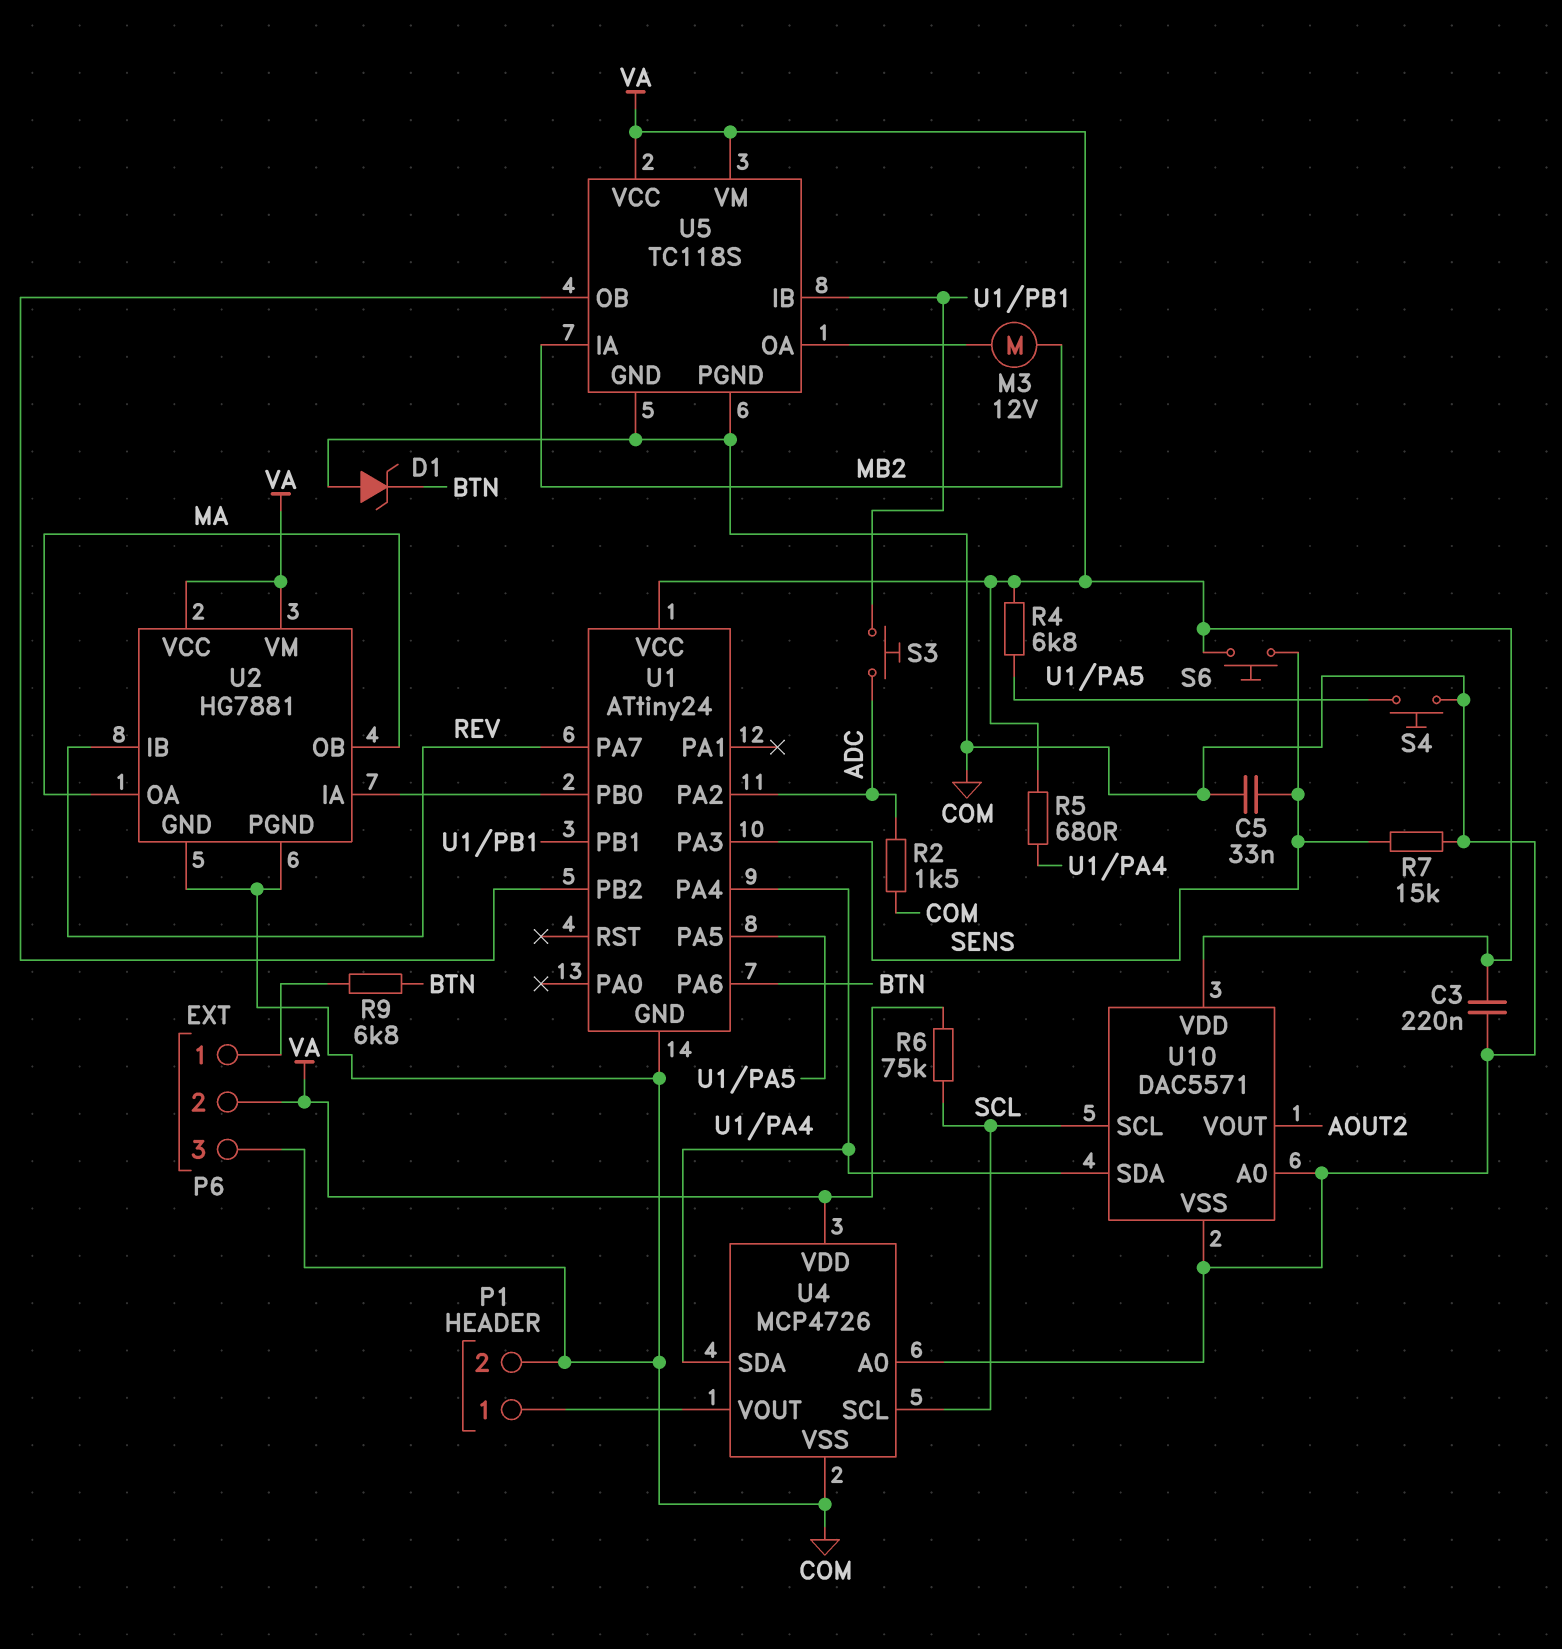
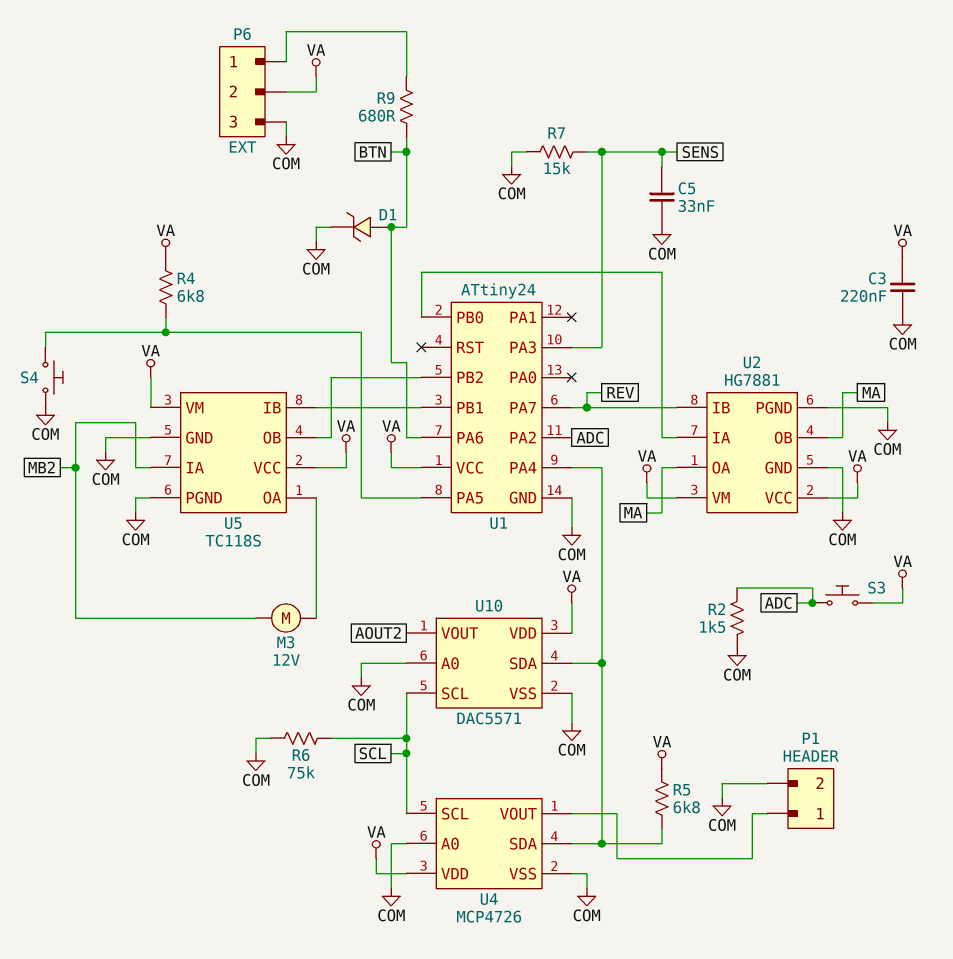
D1: zener (A COM, K BTN) -> zener (A BTN, K COM)
R5: 680 (U1/PA4, VA) -> 6.8k (U1/PA4, VA)
R6: 75k (SCL, VA) -> 75k (COM, SCL)
R9: 6.8k (BTN, P6/1) -> 680 (BTN, P6/1)
S3: button (ADC, U1/PB1) -> button (ADC, VA)
S6: button (SENS, VA) -> none

